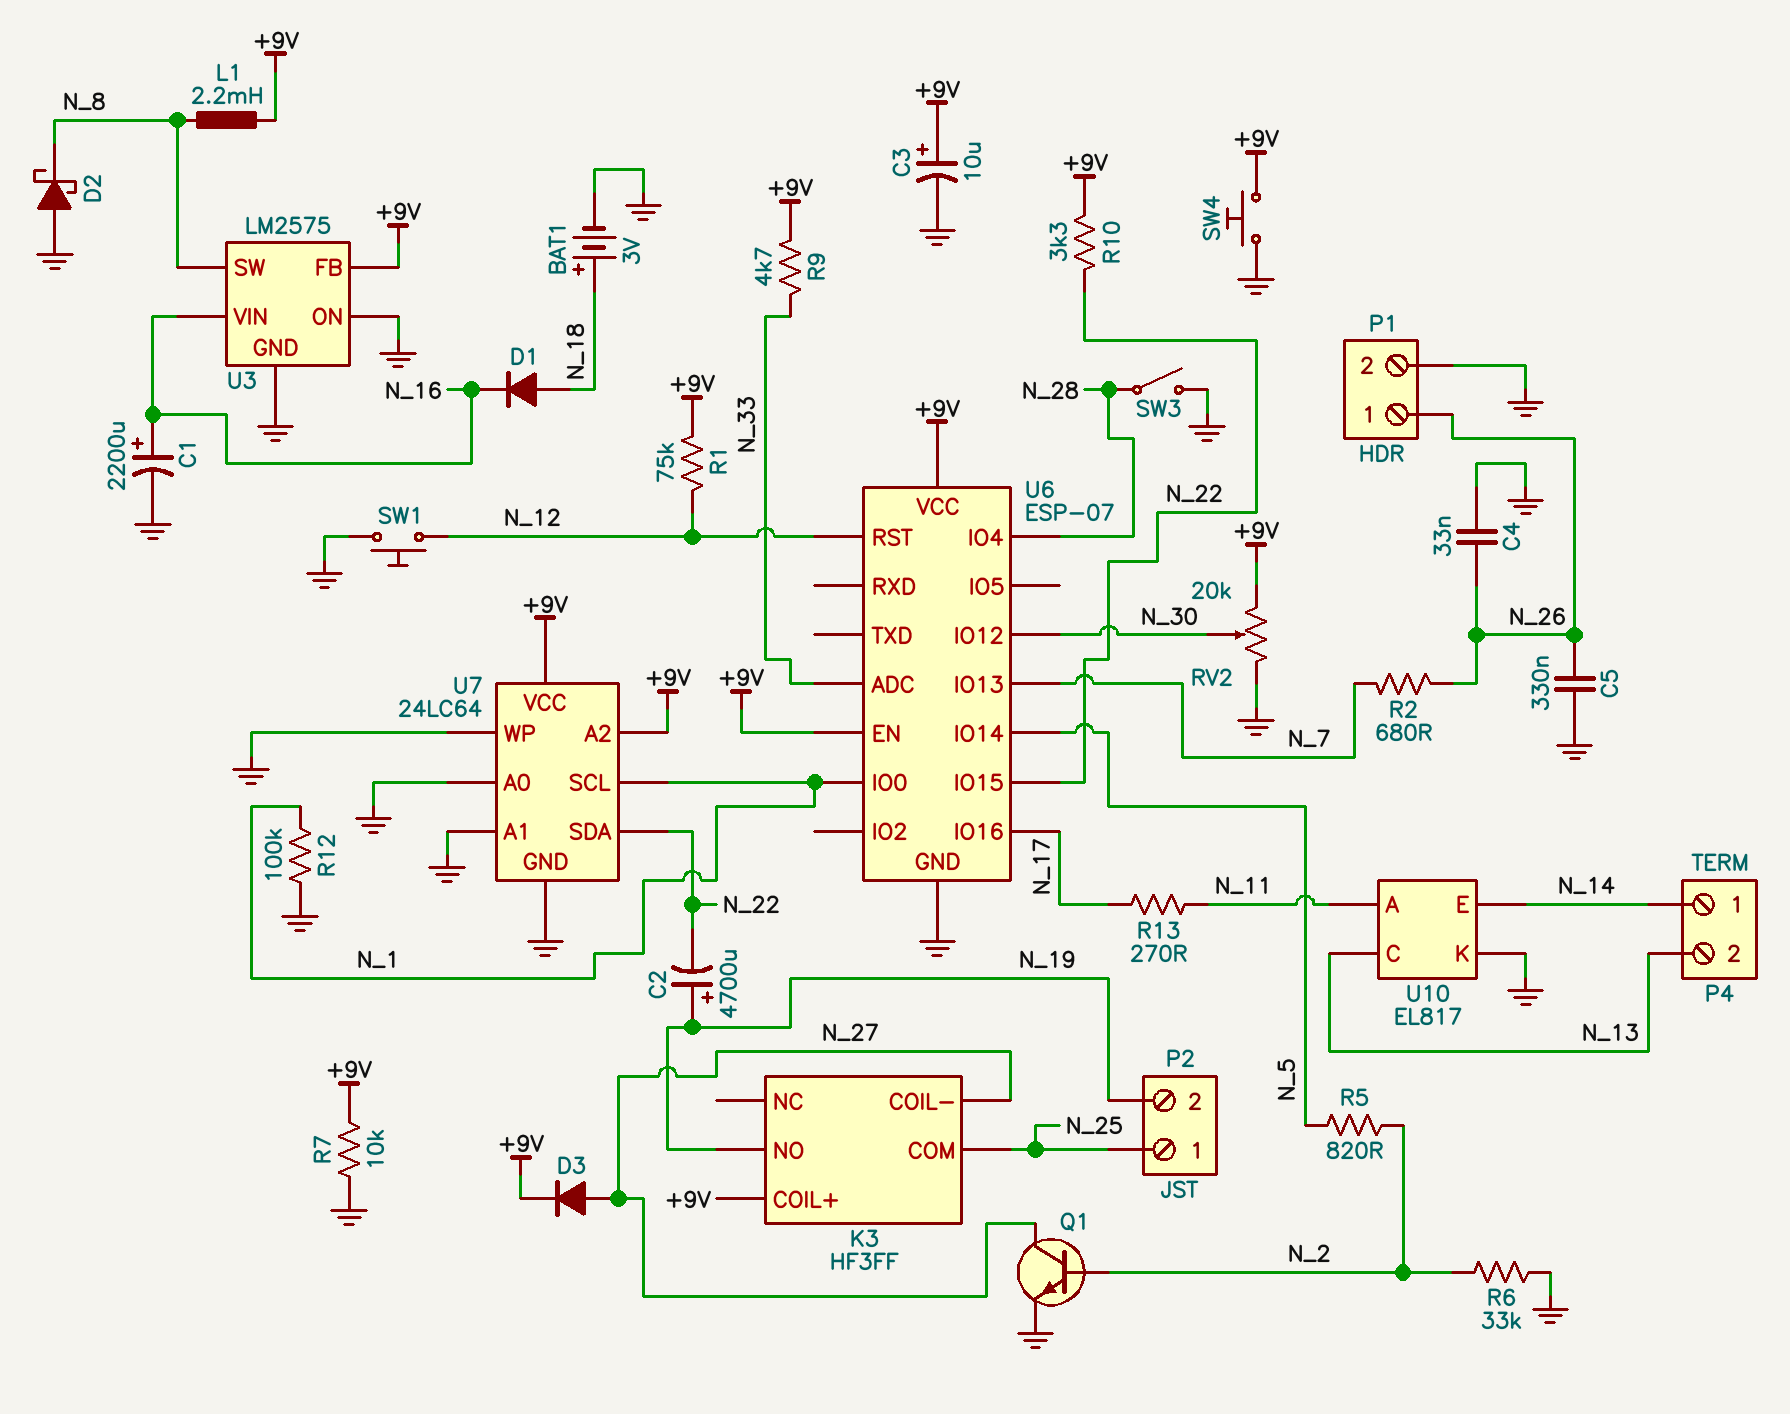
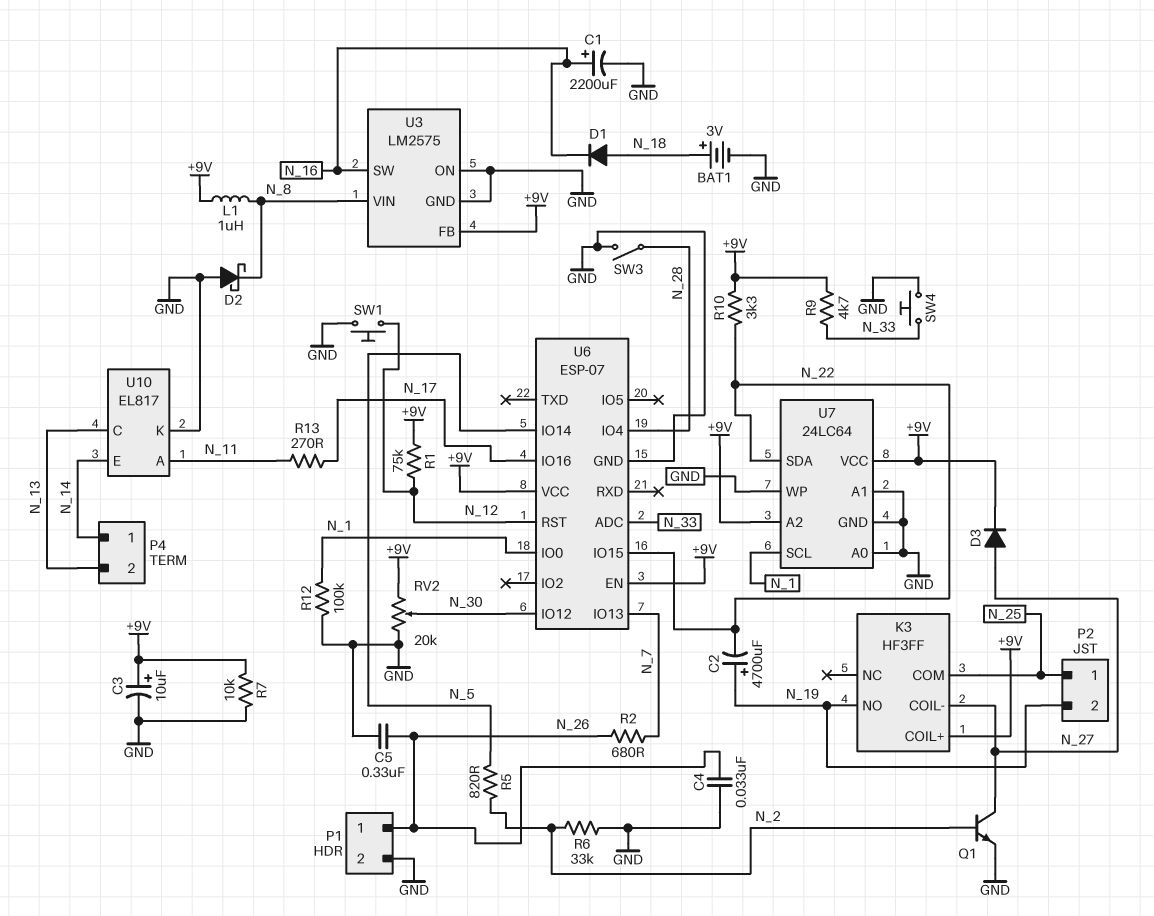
L1: 2.2mH (+9V, N_8) -> 1uH (+9V, N_8)
SW4: button (+9V, GND) -> button (GND, N_33)
U3 pin SW: N_8 -> N_16
U3 pin VIN: N_16 -> N_8

